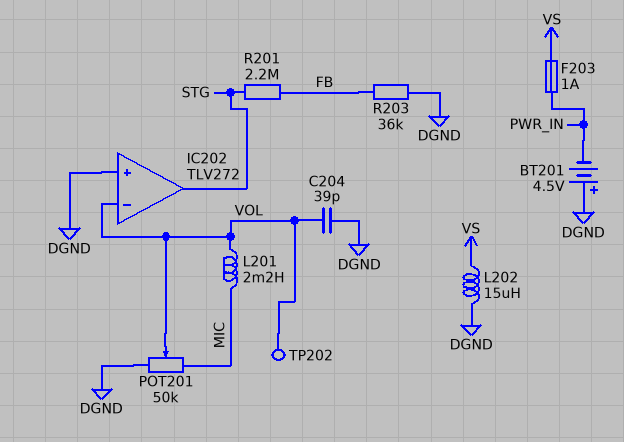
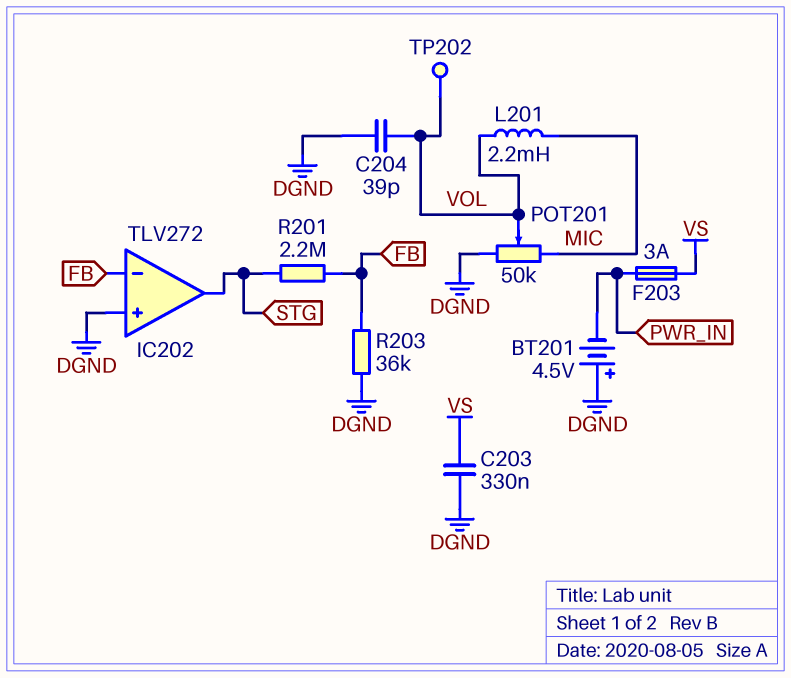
C203: none -> 330nF (DGND, VS)
F203: 1A (PWR_IN, VS) -> 3A (PWR_IN, VS)
IC202 pin in-: VOL -> FB
L202: 15uH (DGND, VS) -> none

